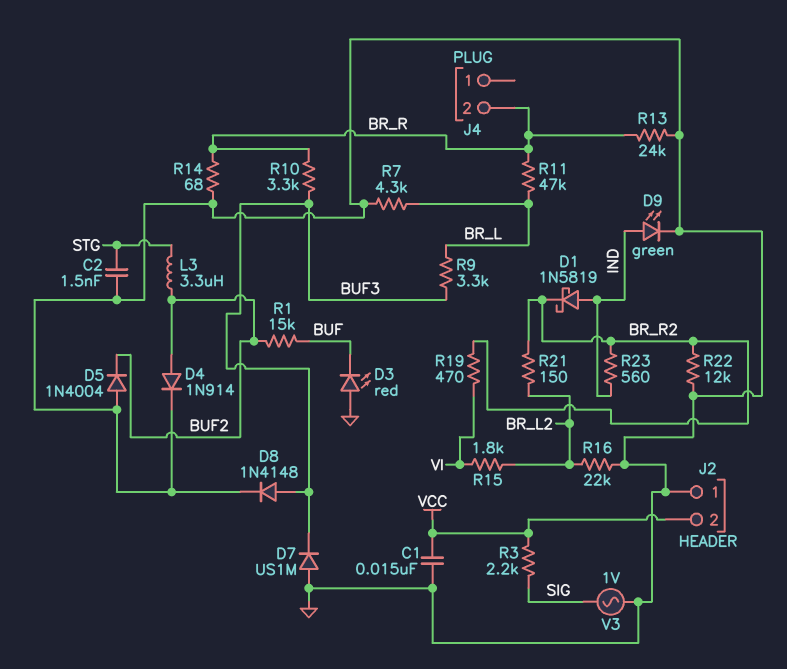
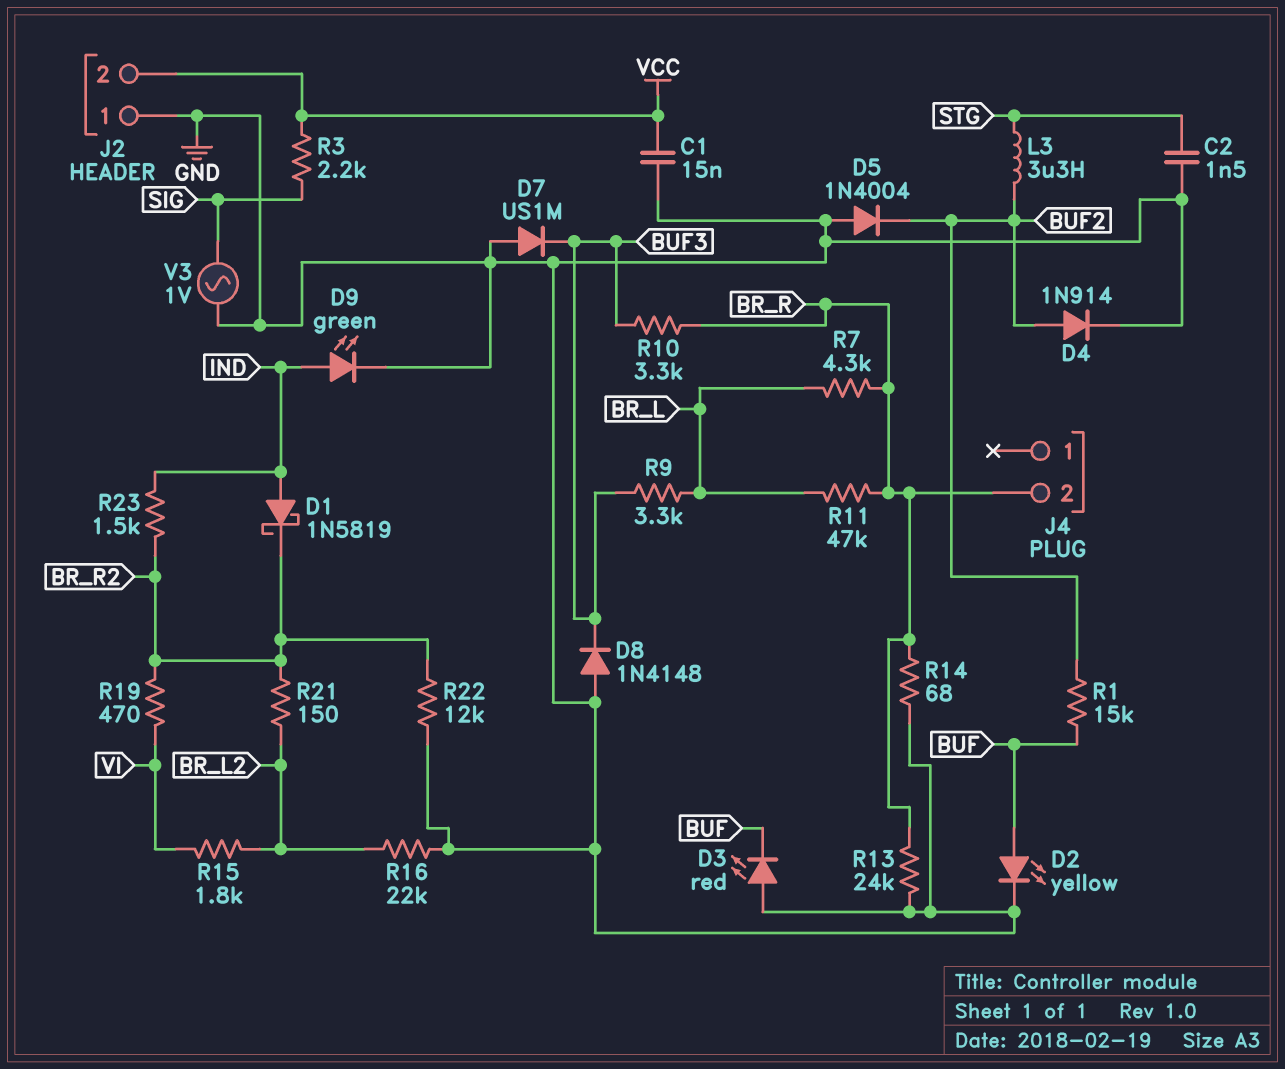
D2: none -> LED yellow (A BUF, K GND)
D8: diode 1N4148 (A BUF3, K GND) -> diode 1N4148 (A GND, K BUF3)
R7: 4.3k (BR_L, GND) -> 4.3k (BR_L, BR_R)
R23: 560 (BR_R2, IND) -> 1.5k (BR_R2, IND)

